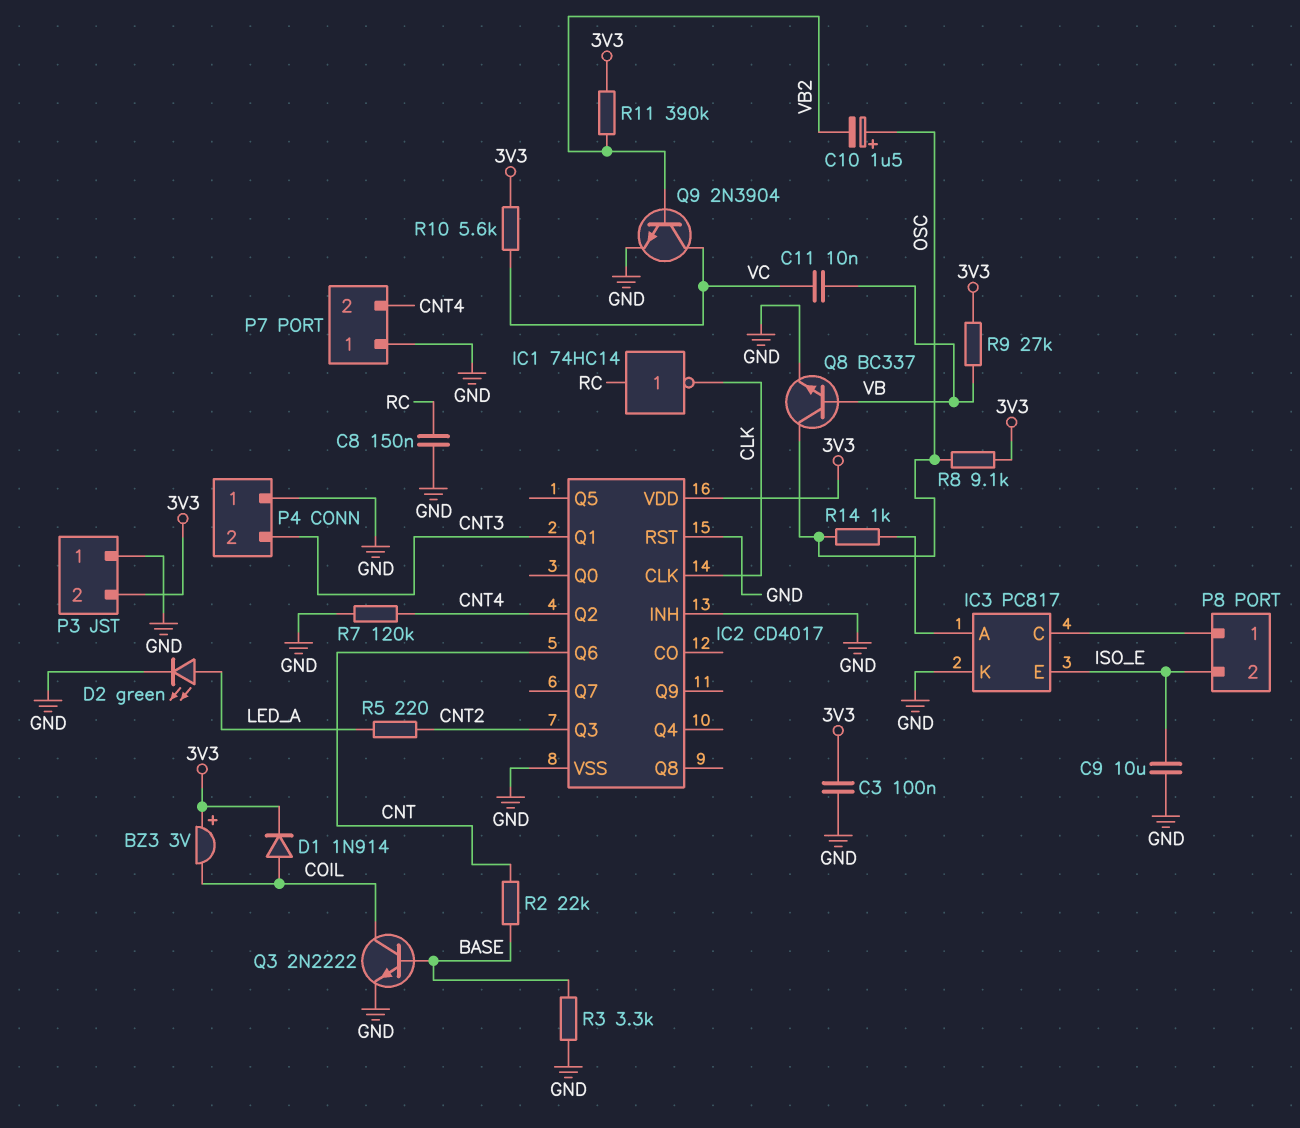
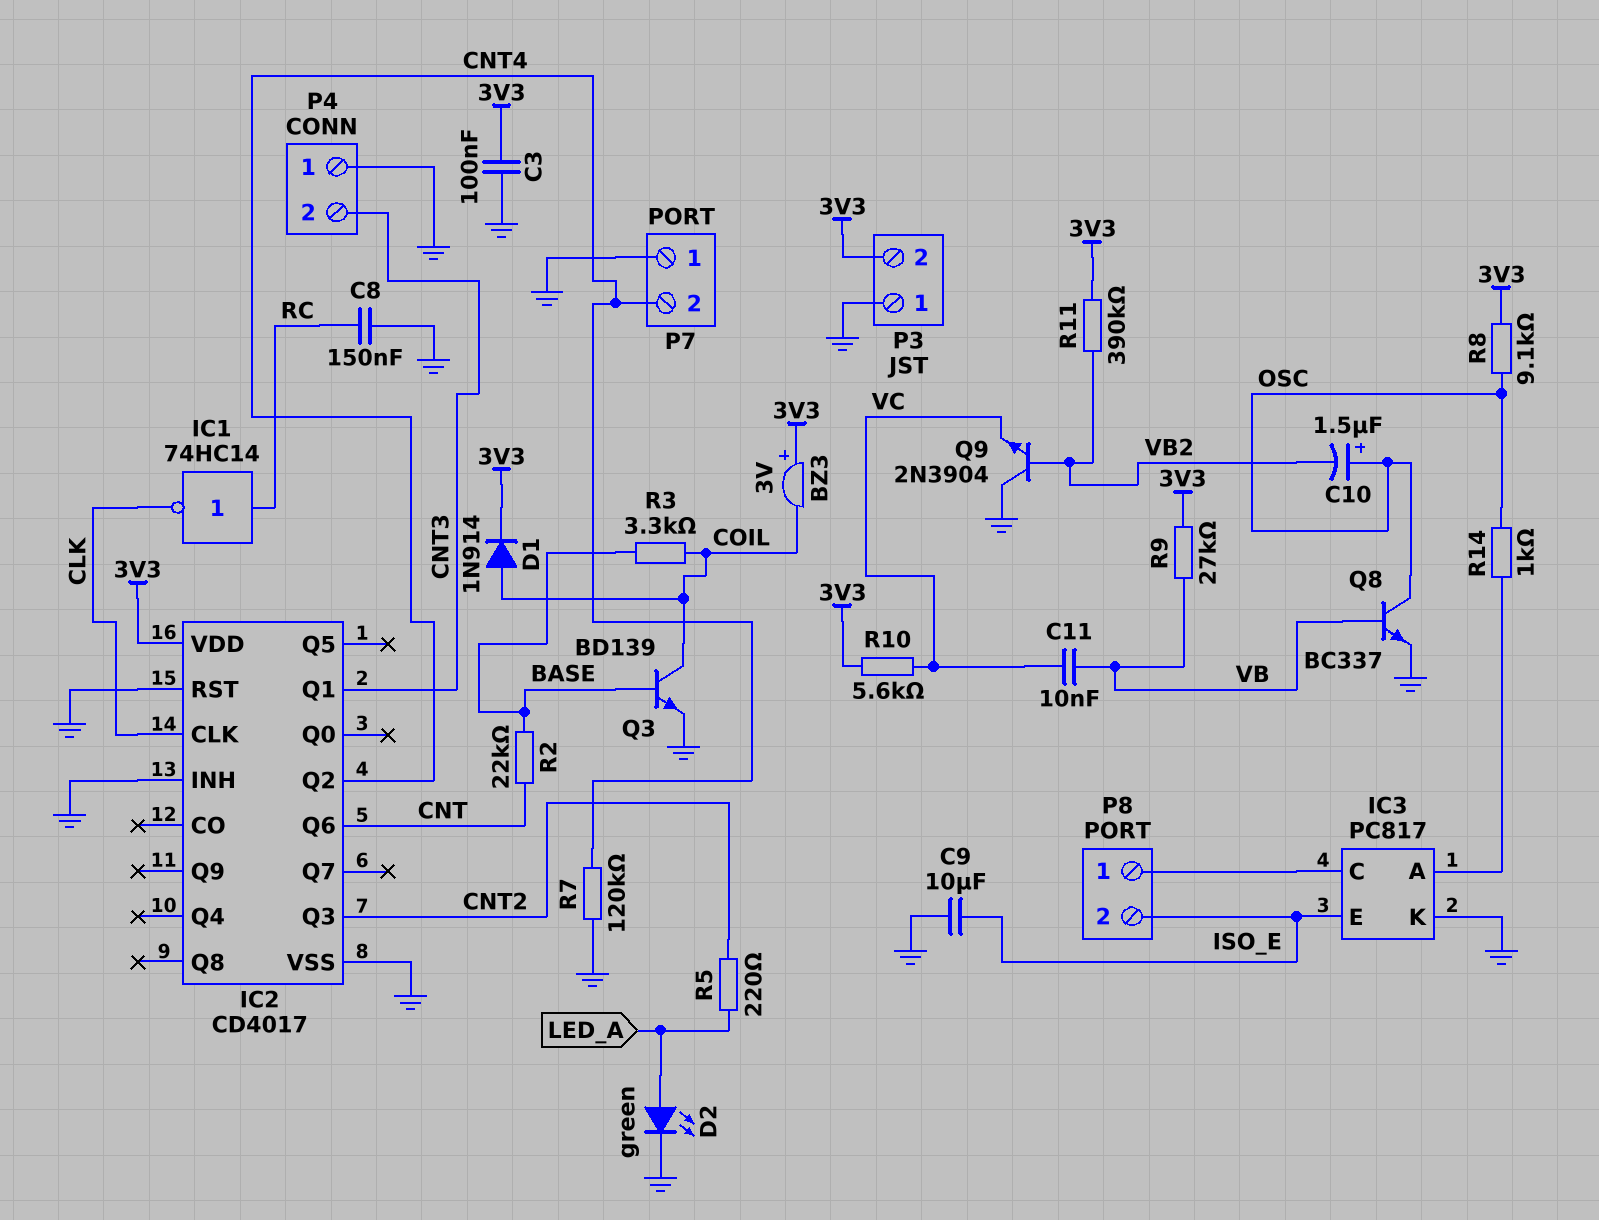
Q3: NPN 2N2222 (B BASE, C COIL, E GND) -> NPN BD139 (B BASE, C COIL, E GND)
Q9: NPN 2N3904 (B VB2, C VC, E GND) -> NPN 2N3904 (B VB2, C GND, E VC)
R3: 3.3k (BASE, GND) -> 3.3k (BASE, COIL)

